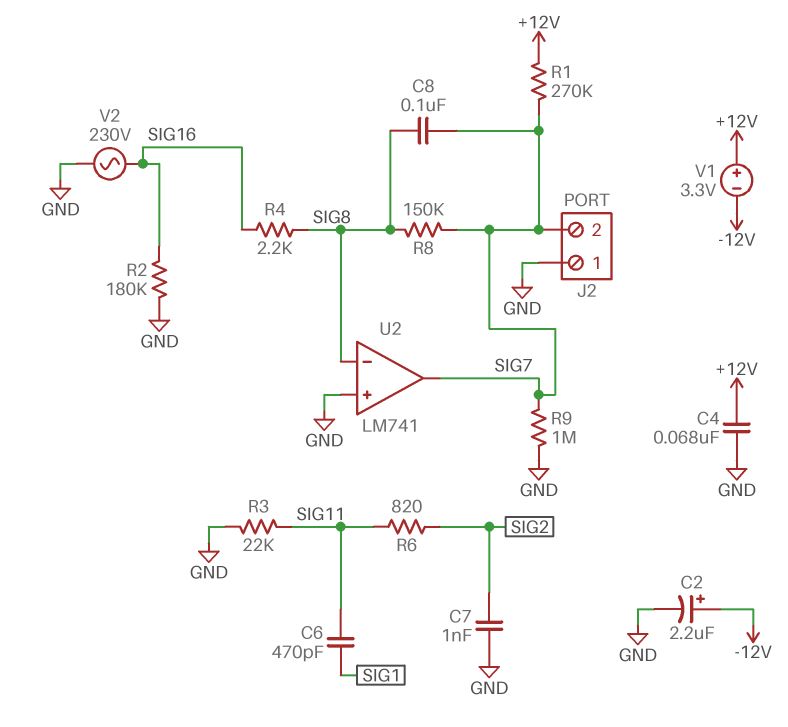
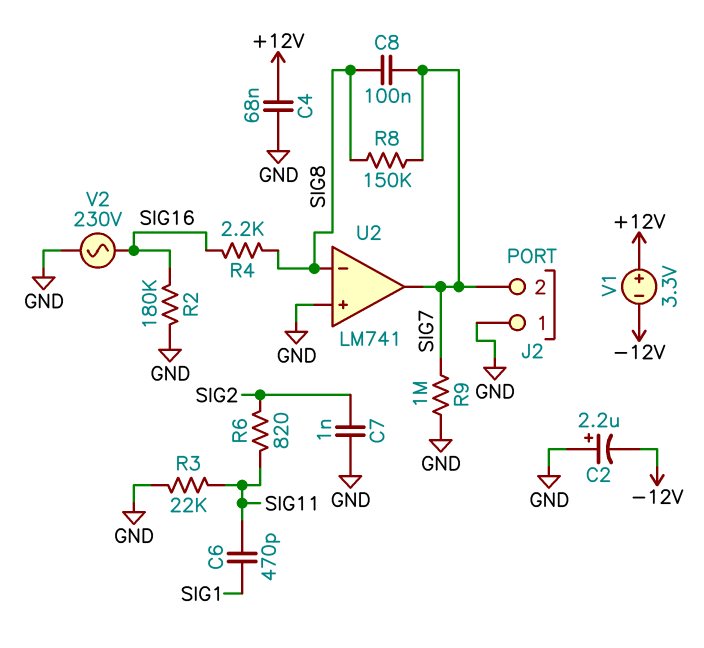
C2: 2.2uF (plus -12V, minus GND) -> 2.2uF (plus GND, minus -12V)
R1: 270k (+12V, SIG7) -> none

